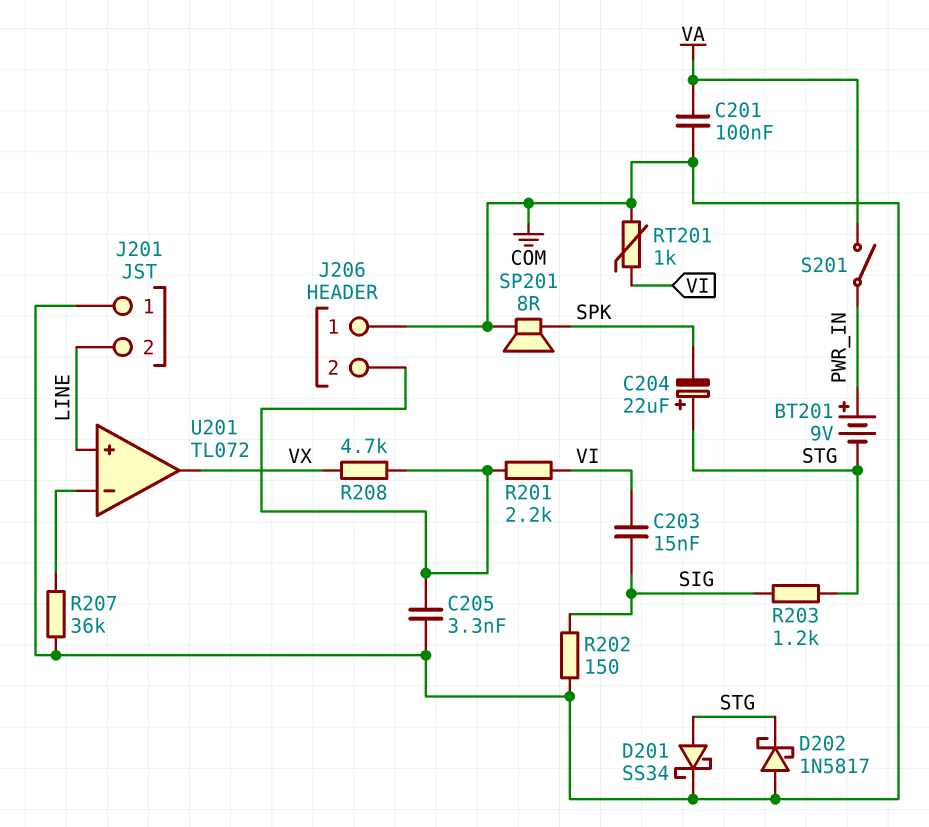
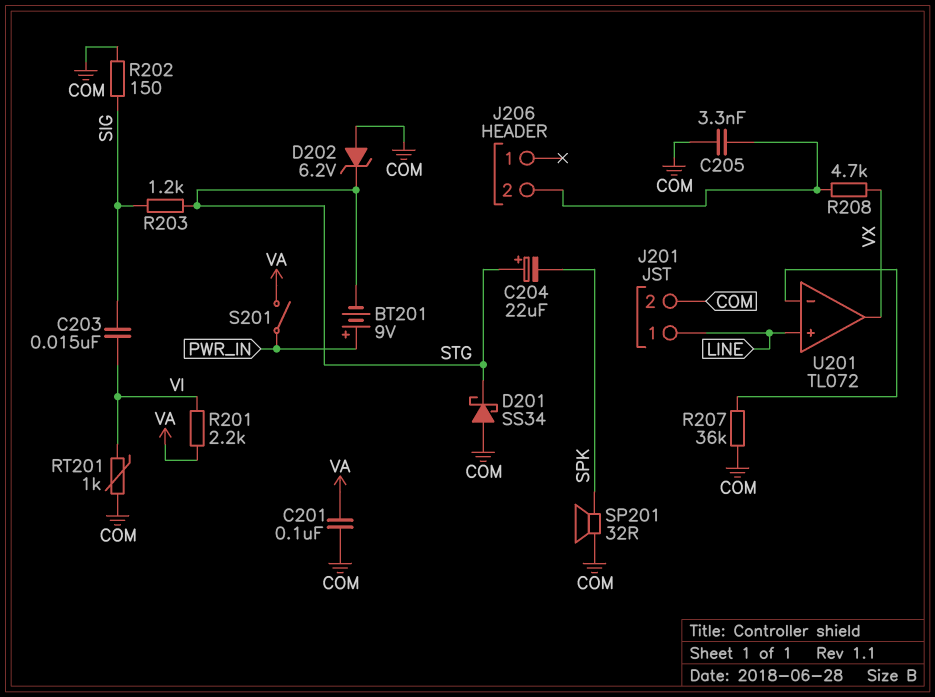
D201: schottky SS34 (A STG, K COM) -> schottky SS34 (A COM, K STG)
D202: schottky 1N5817 (A COM, K STG) -> zener 6.2V (A COM, K STG)
J201 pin 1: COM -> LINE
J201 pin 2: LINE -> COM
J206 pin 1: COM -> none
R201: 2.2k (J206/2, VI) -> 2.2k (VA, VI)
SP201: speaker 8R (COM, SPK) -> speaker 32R (COM, SPK)

